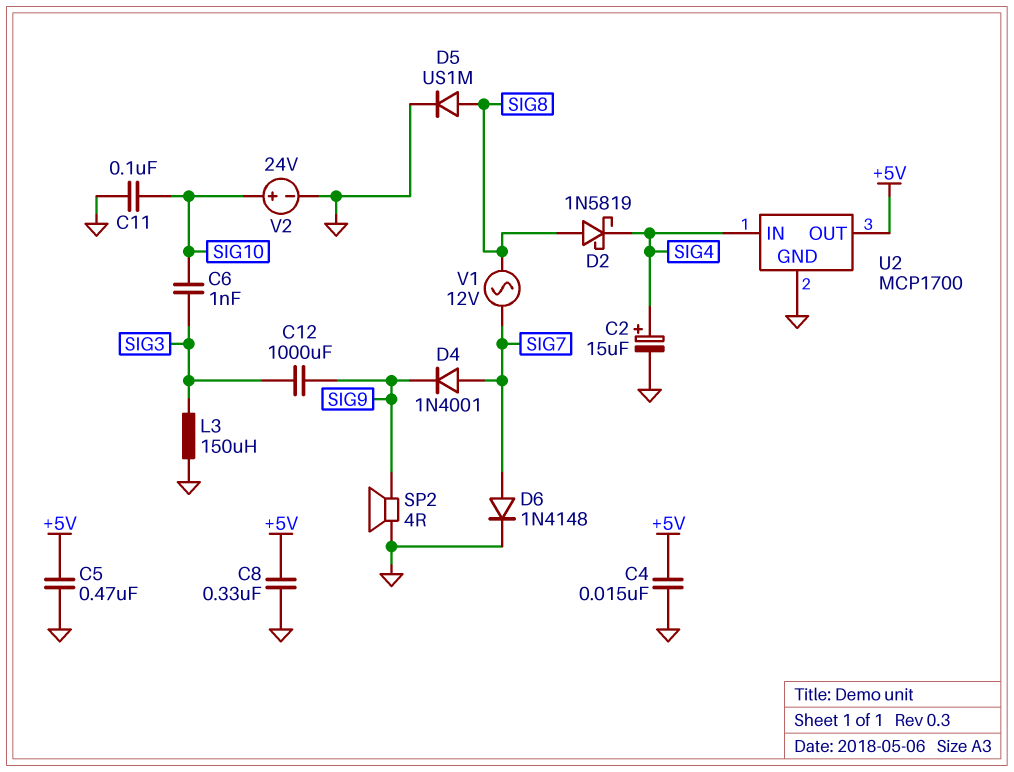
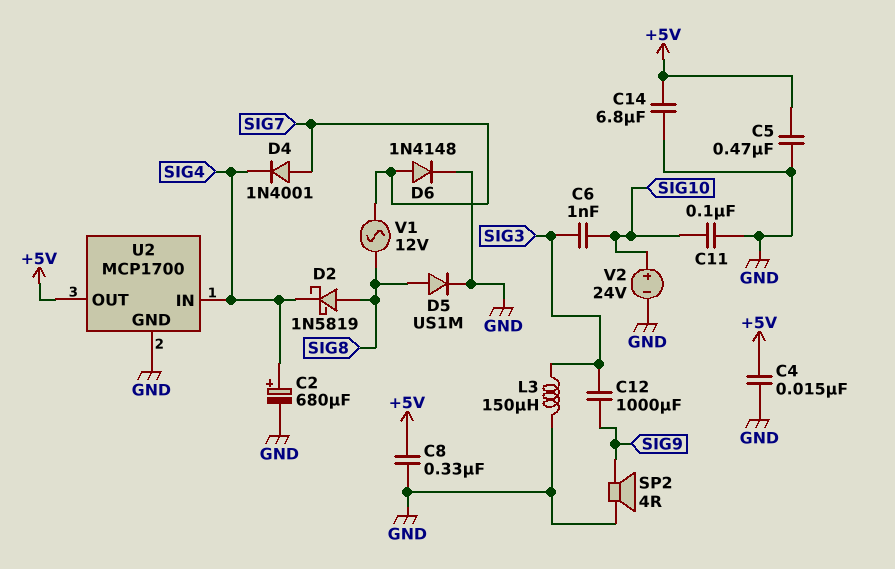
C2: 15uF (plus SIG4, minus GND) -> 680uF (plus SIG4, minus GND)
C14: none -> 6.8uF (+5V, GND)
D4: diode 1N4001 (A SIG7, K SIG9) -> diode 1N4001 (A SIG7, K SIG4)

